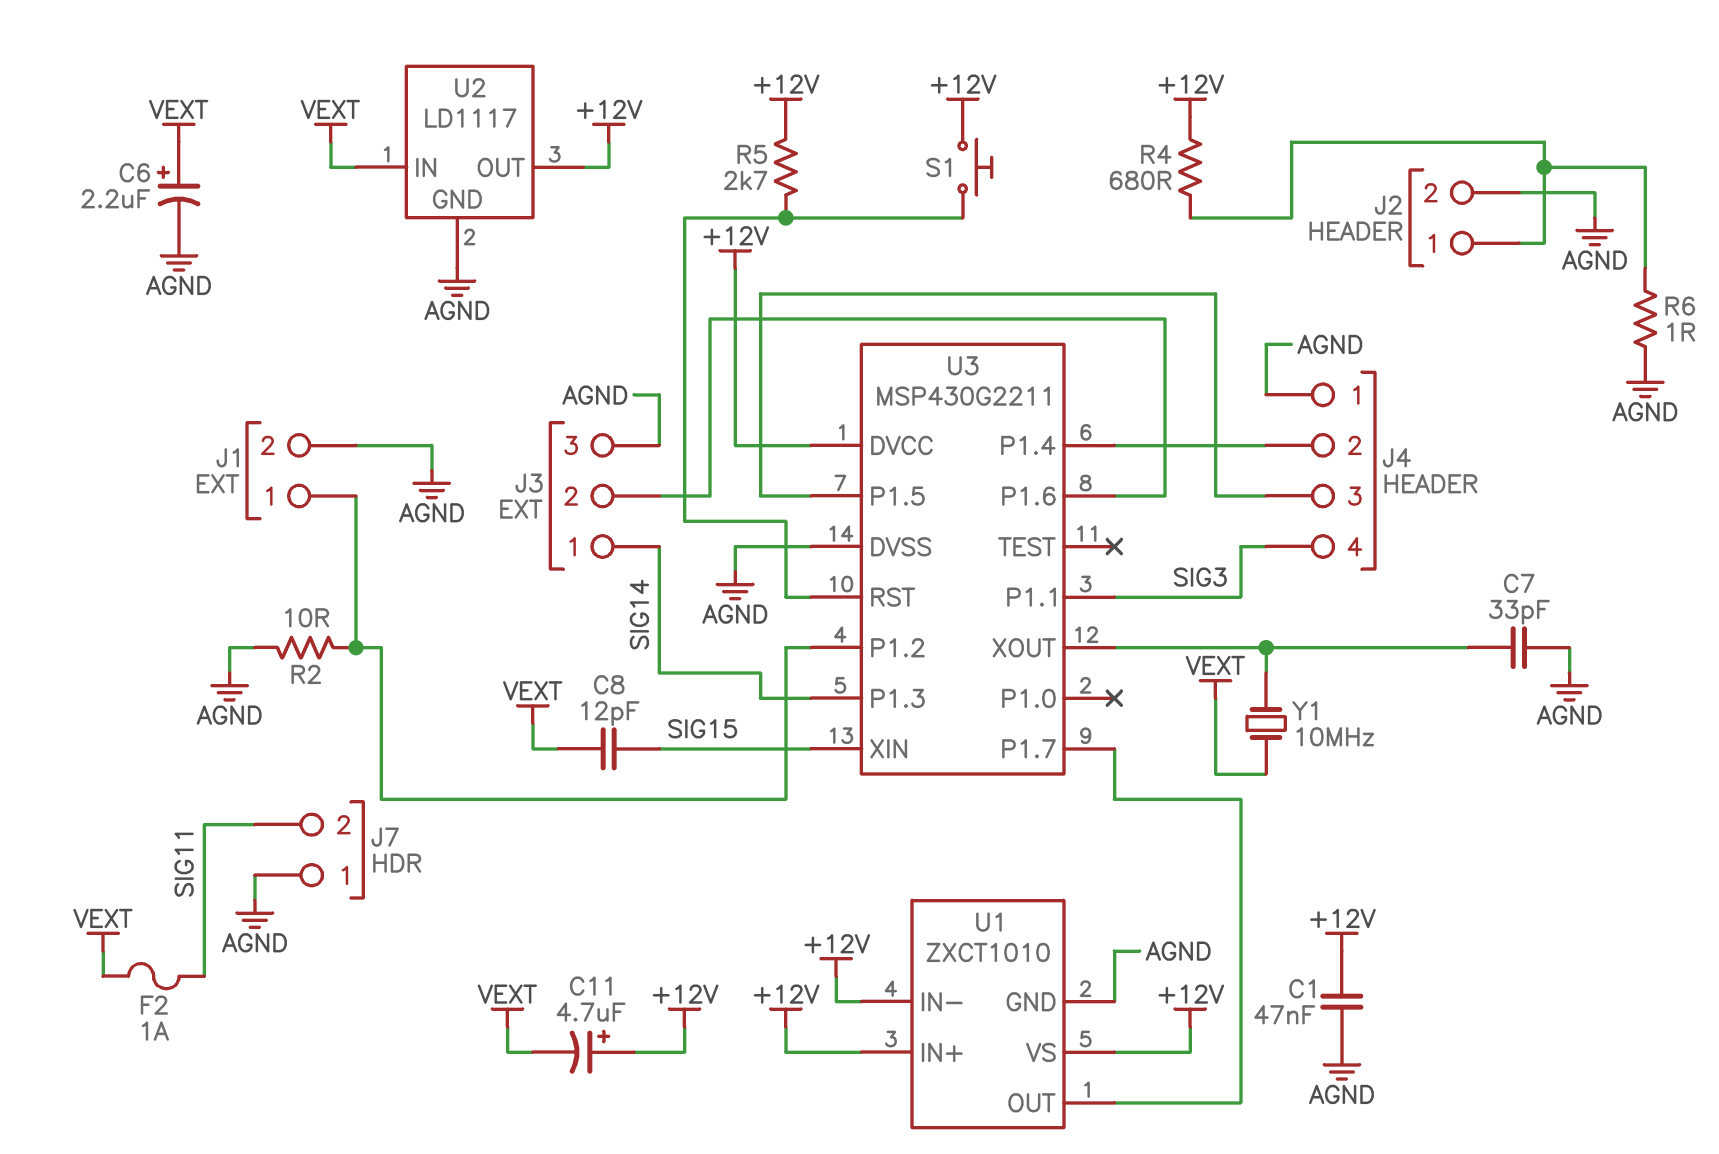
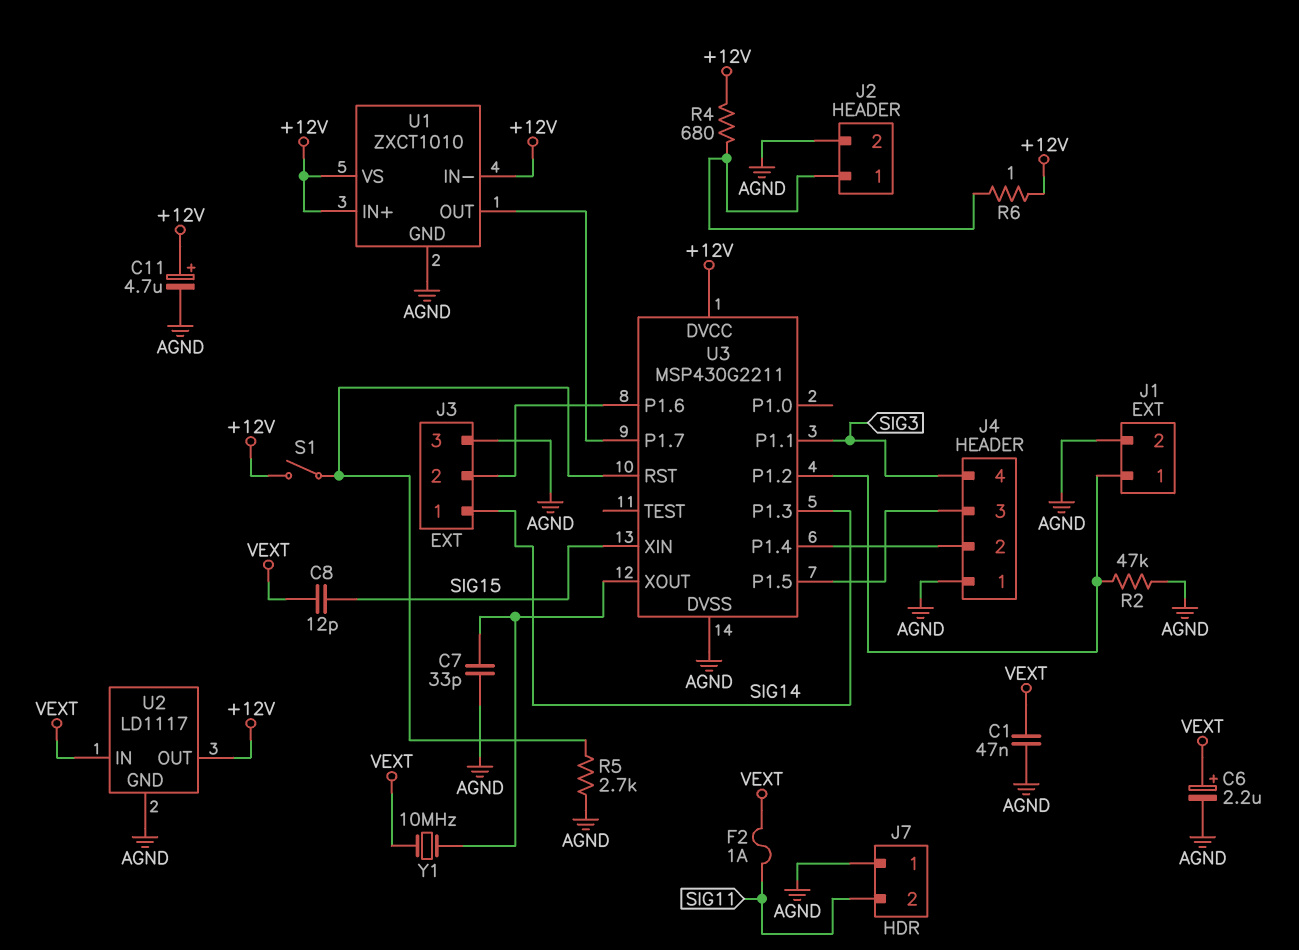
C1: 47nF (+12V, AGND) -> 47nF (AGND, VEXT)
C11: 4.7uF (plus +12V, minus VEXT) -> 4.7uF (plus +12V, minus AGND)
R2: 10 (AGND, J1/1) -> 47k (AGND, J1/1)
R5: 2.7k (+12V, U3/RST) -> 2.7k (AGND, U3/RST)
R6: 1 (AGND, J2/1) -> 1 (+12V, J2/1)
S1: button (+12V, U3/RST) -> switch (+12V, U3/RST)

